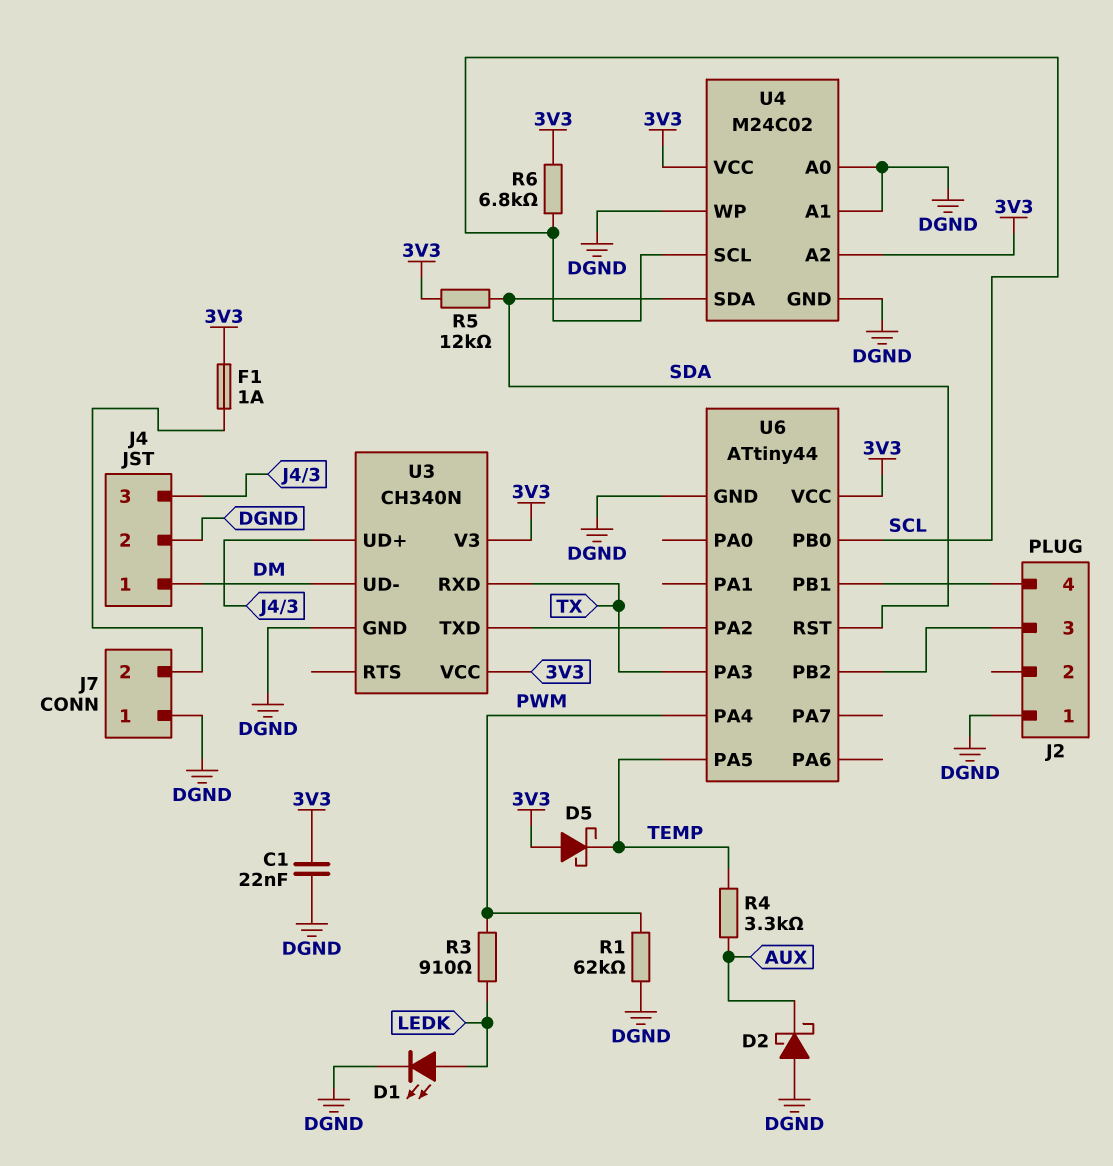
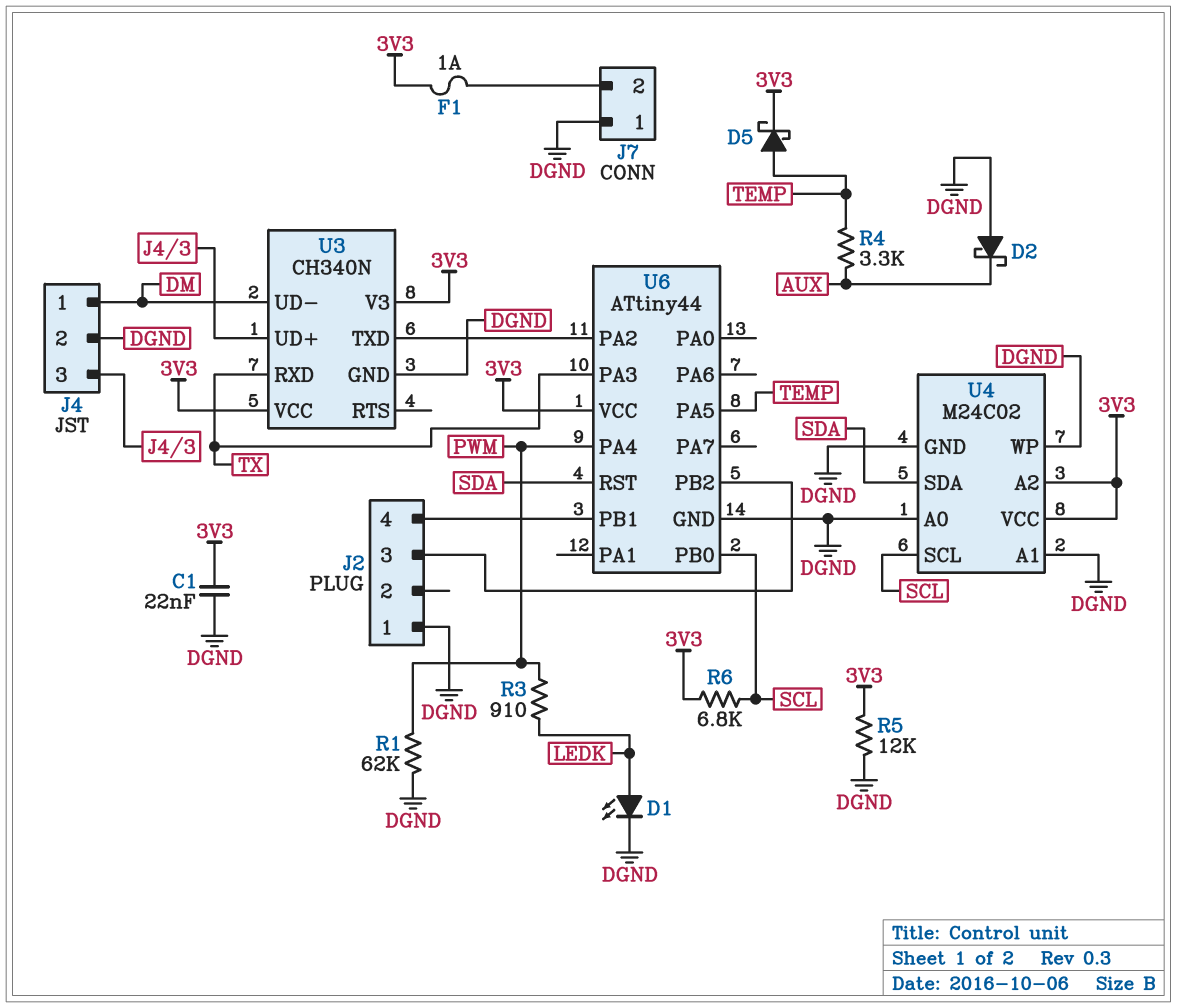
D5: schottky (A 3V3, K TEMP) -> schottky (A TEMP, K 3V3)
R5: 12k (3V3, SDA) -> 12k (3V3, DGND)

